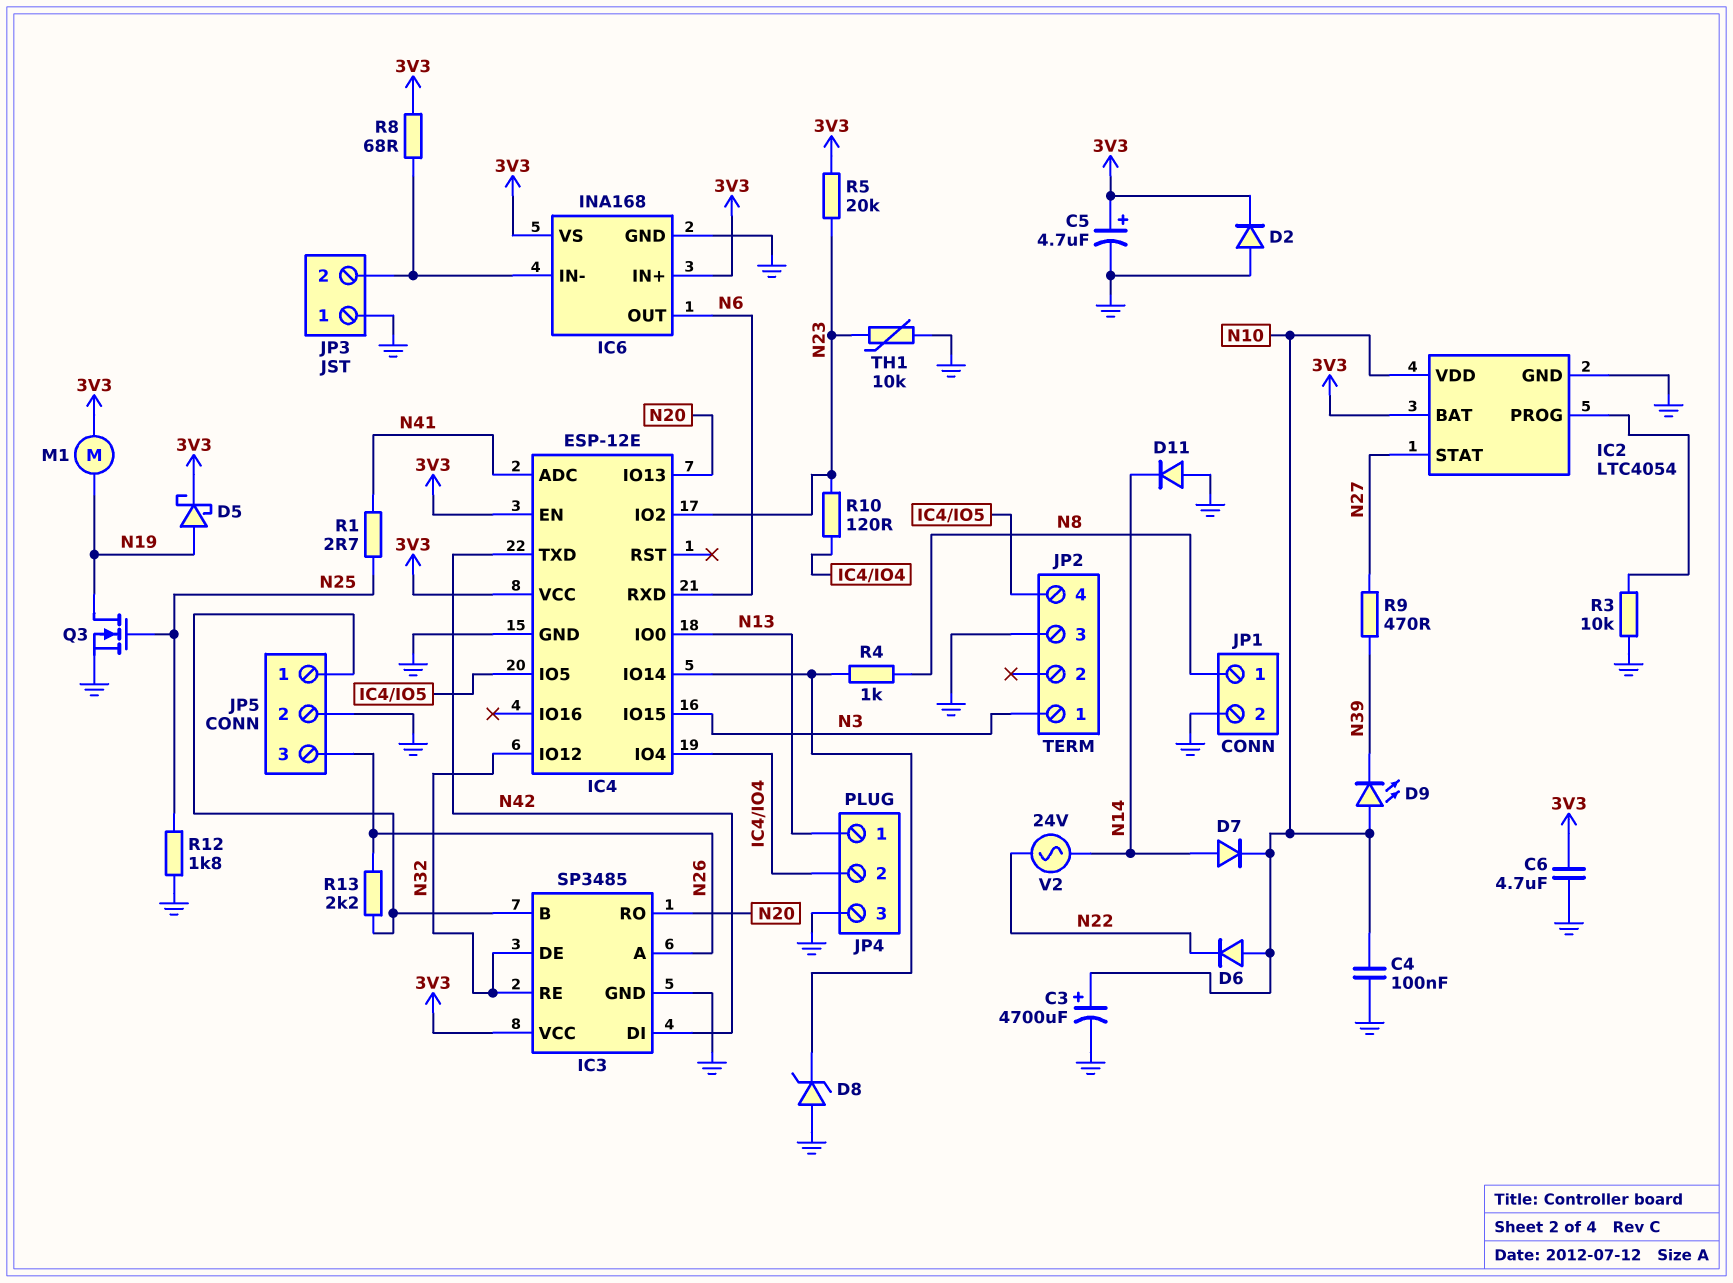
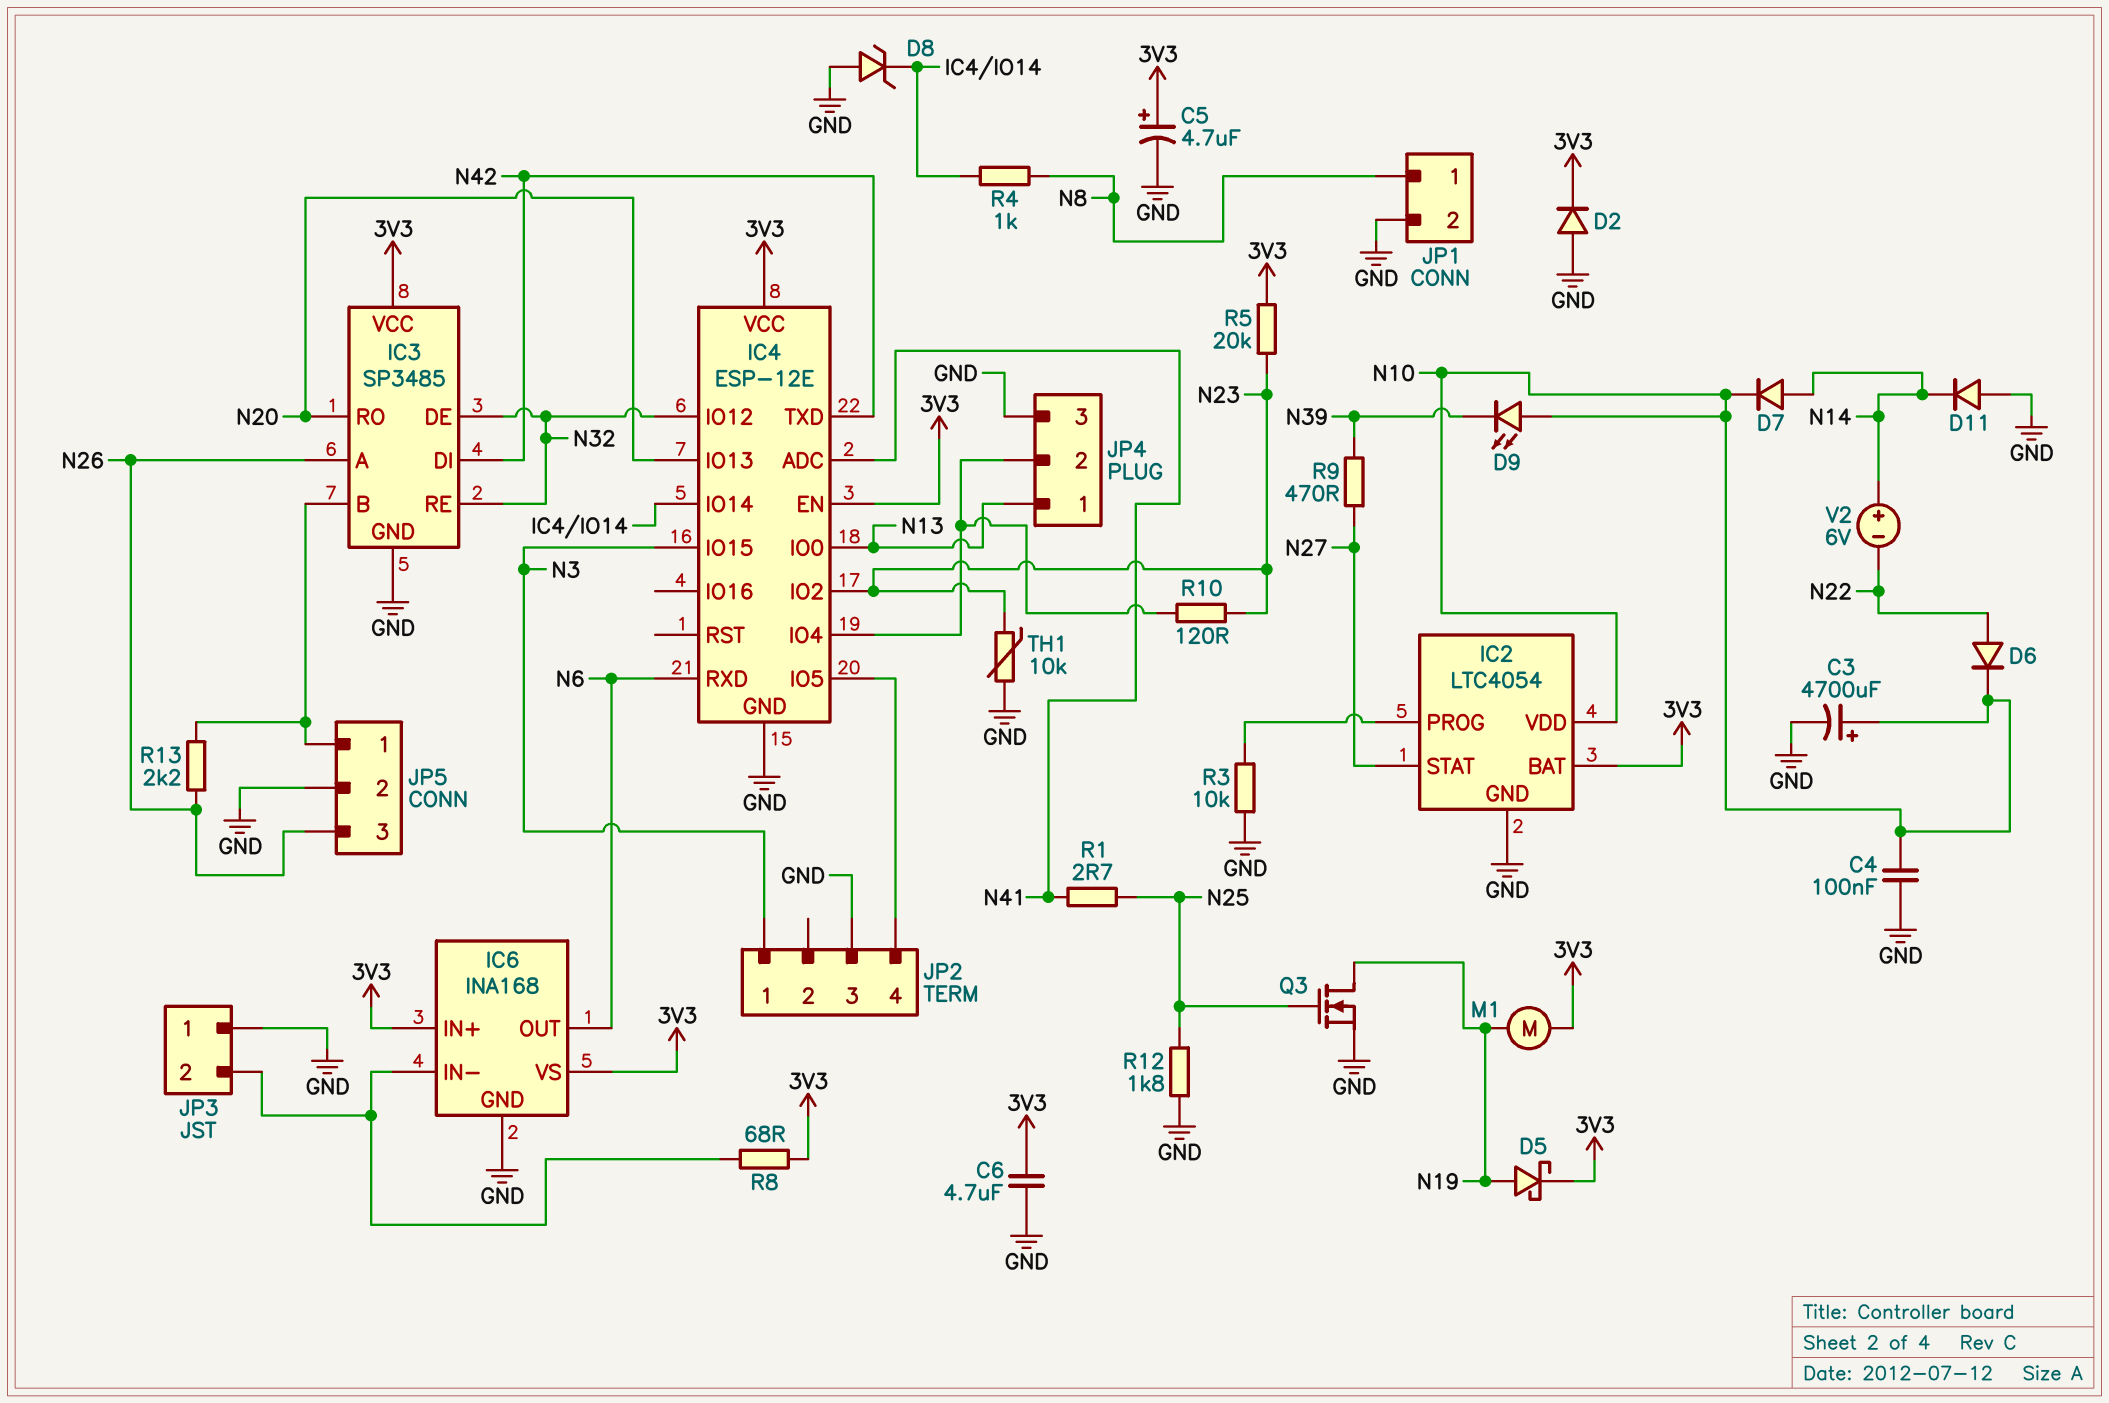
D6: diode (A N10, K N22) -> diode (A N22, K N10)
V2: AC 24V (N14, N22) -> 6V (plus N14, minus N22)

